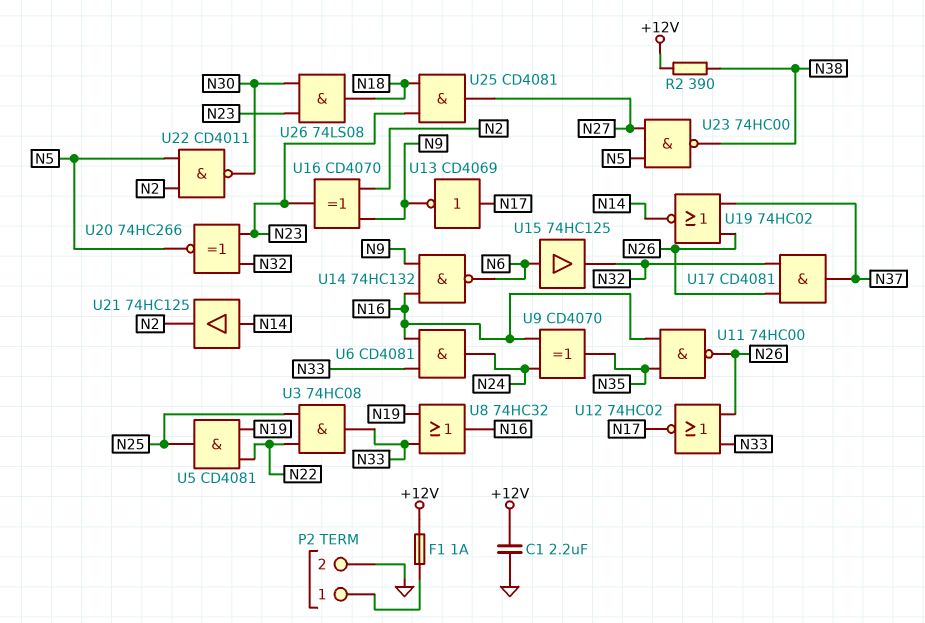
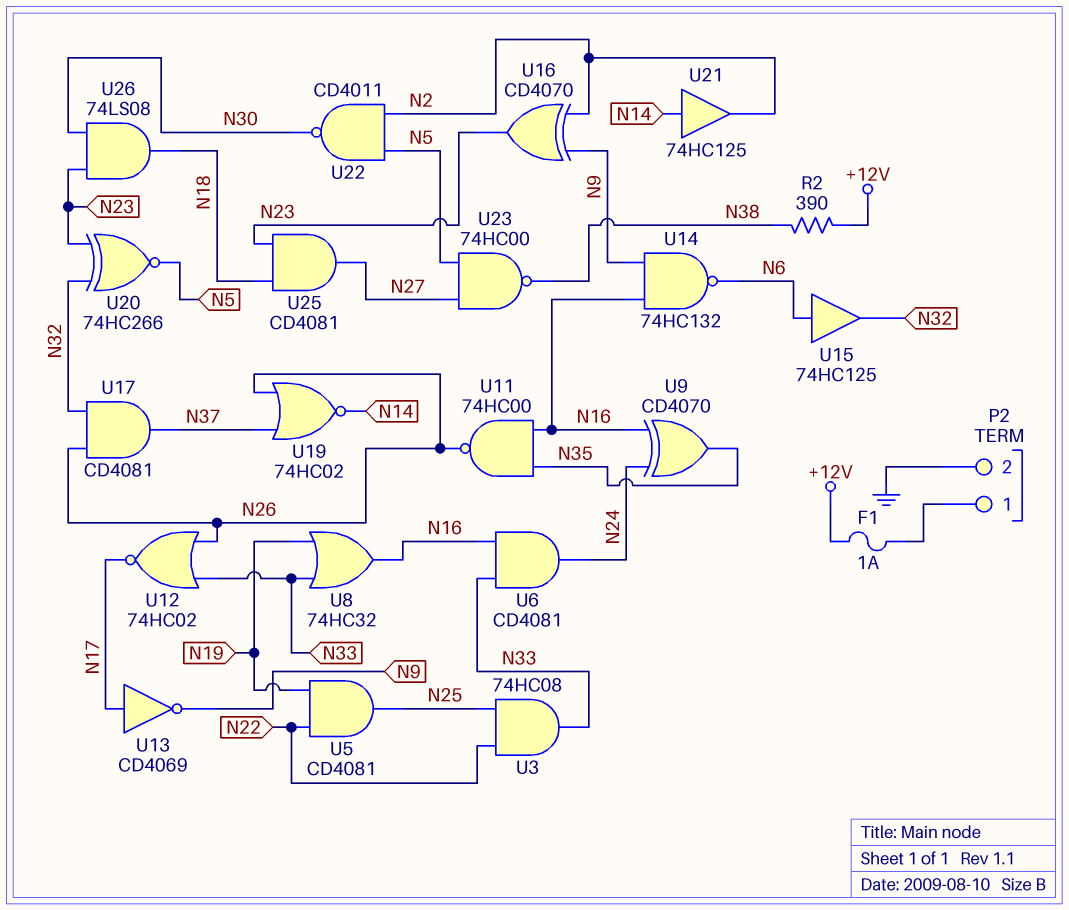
C1: 2.2uF (+12V, GND) -> none

